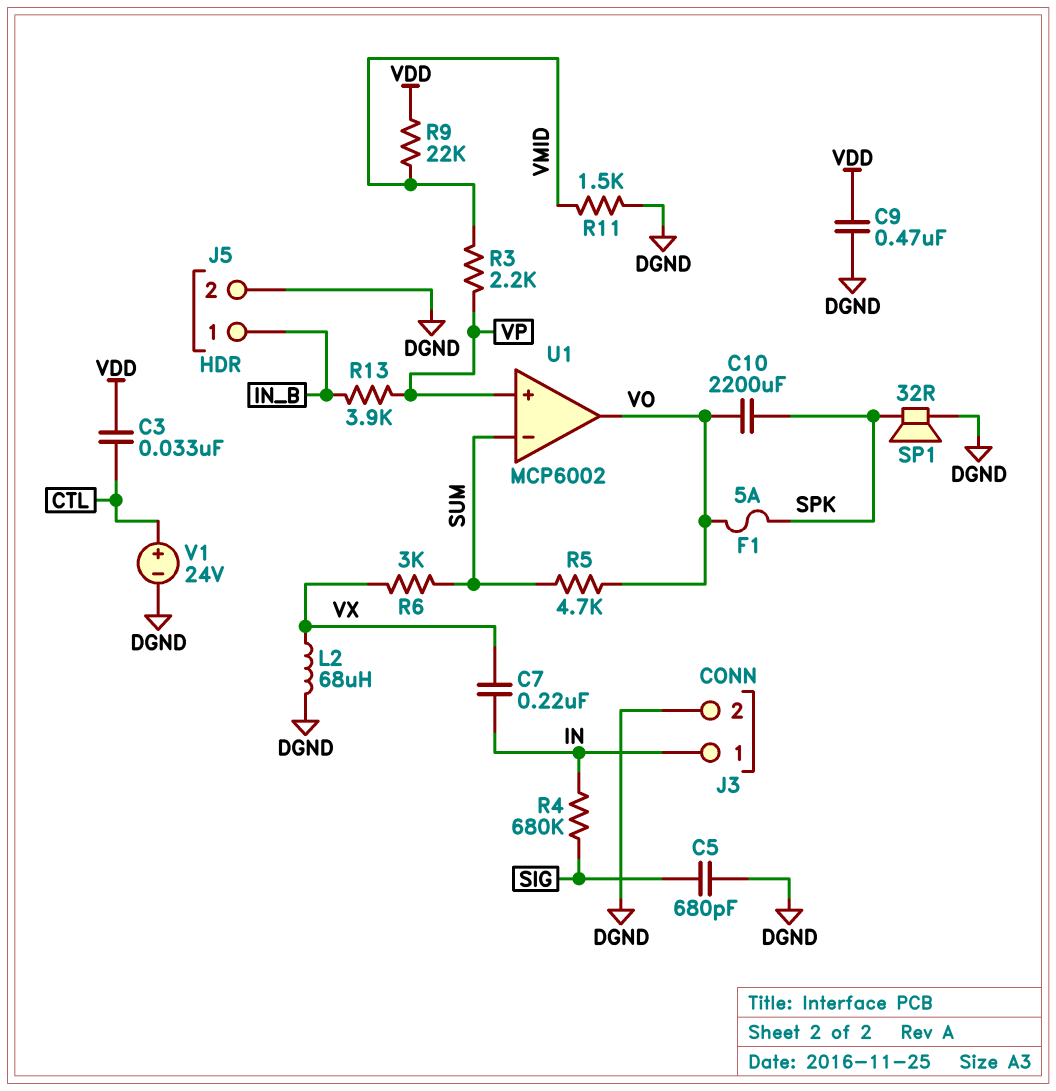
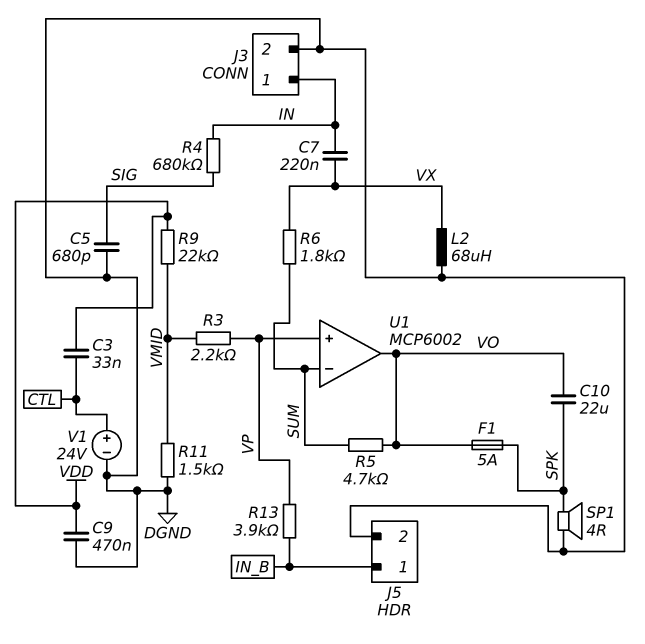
C10: 2200uF (SPK, VO) -> 22uF (SPK, VO)
R6: 3k (SUM, VX) -> 1.8k (SUM, VX)
SP1: speaker 32R (DGND, SPK) -> speaker 4R (DGND, SPK)

